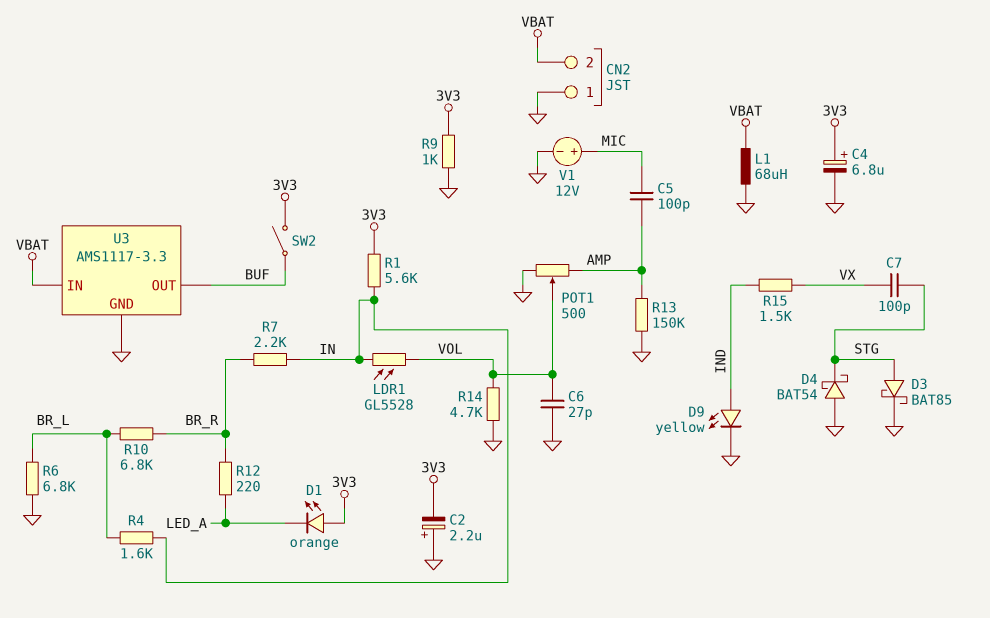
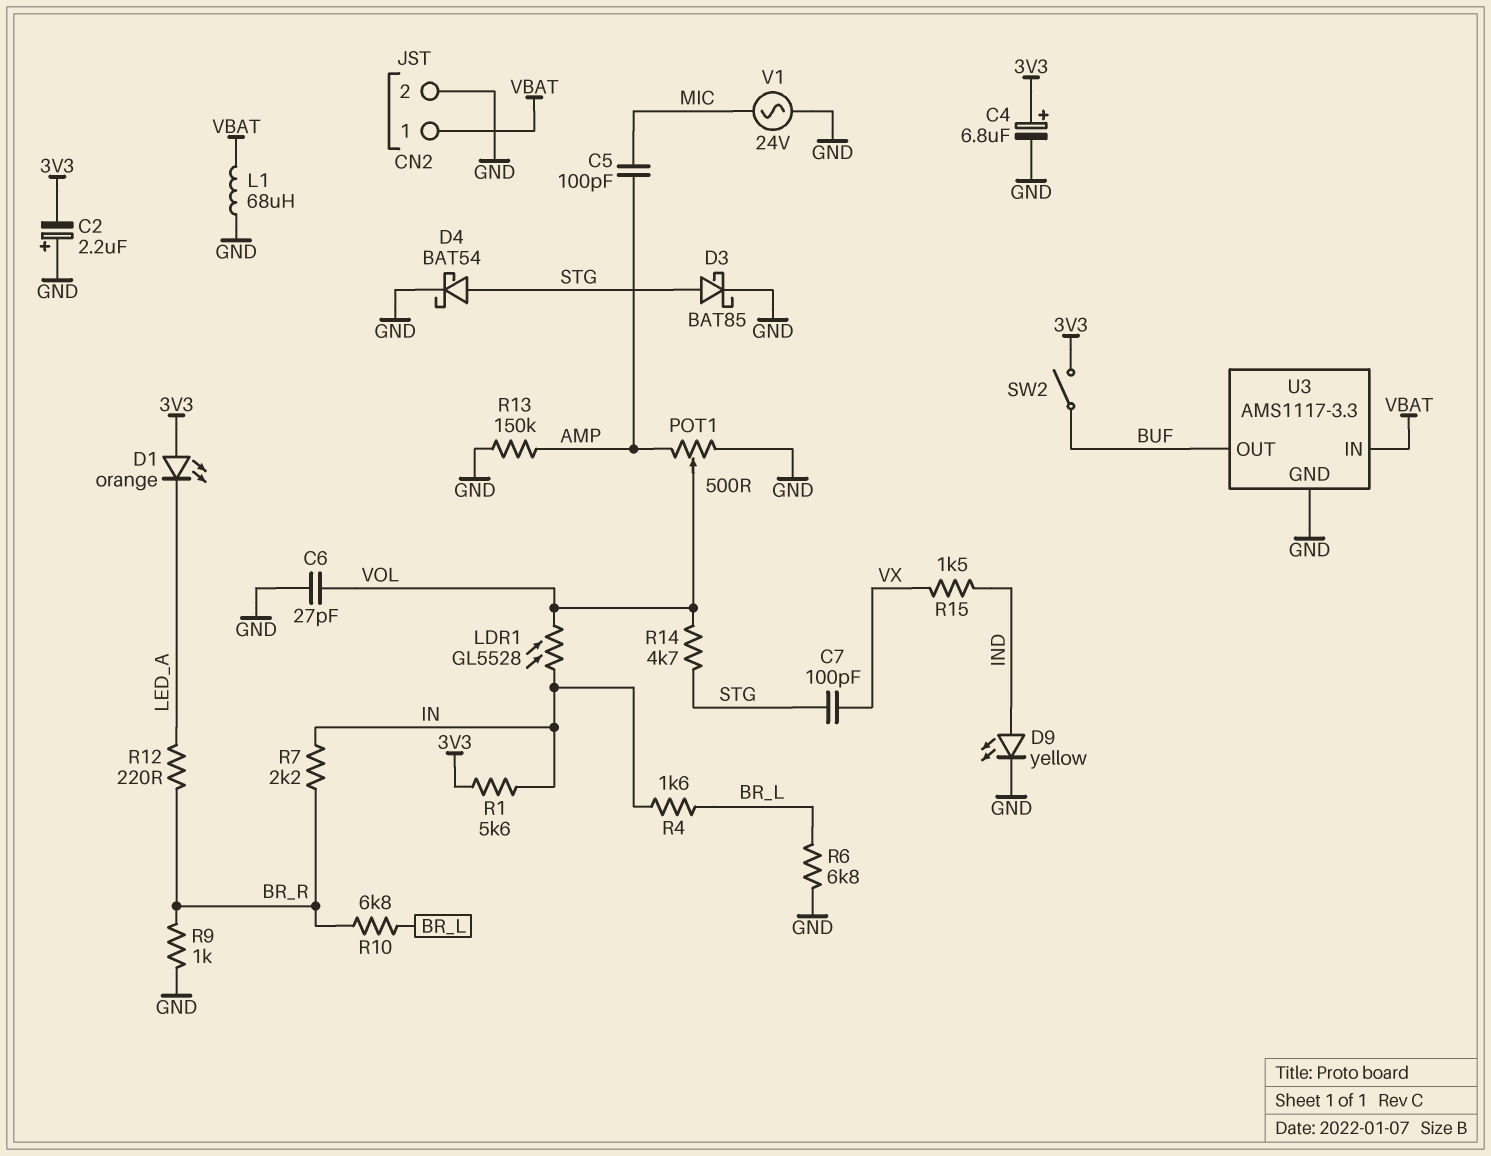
CN2 pin 1: GND -> VBAT
CN2 pin 2: VBAT -> GND
D4: schottky BAT54 (A GND, K STG) -> schottky BAT54 (A STG, K GND)
R9: 1k (3V3, GND) -> 1k (BR_R, GND)
R14: 4.7k (GND, VOL) -> 4.7k (STG, VOL)
V1: 12V (plus MIC, minus GND) -> AC 24V (GND, MIC)

